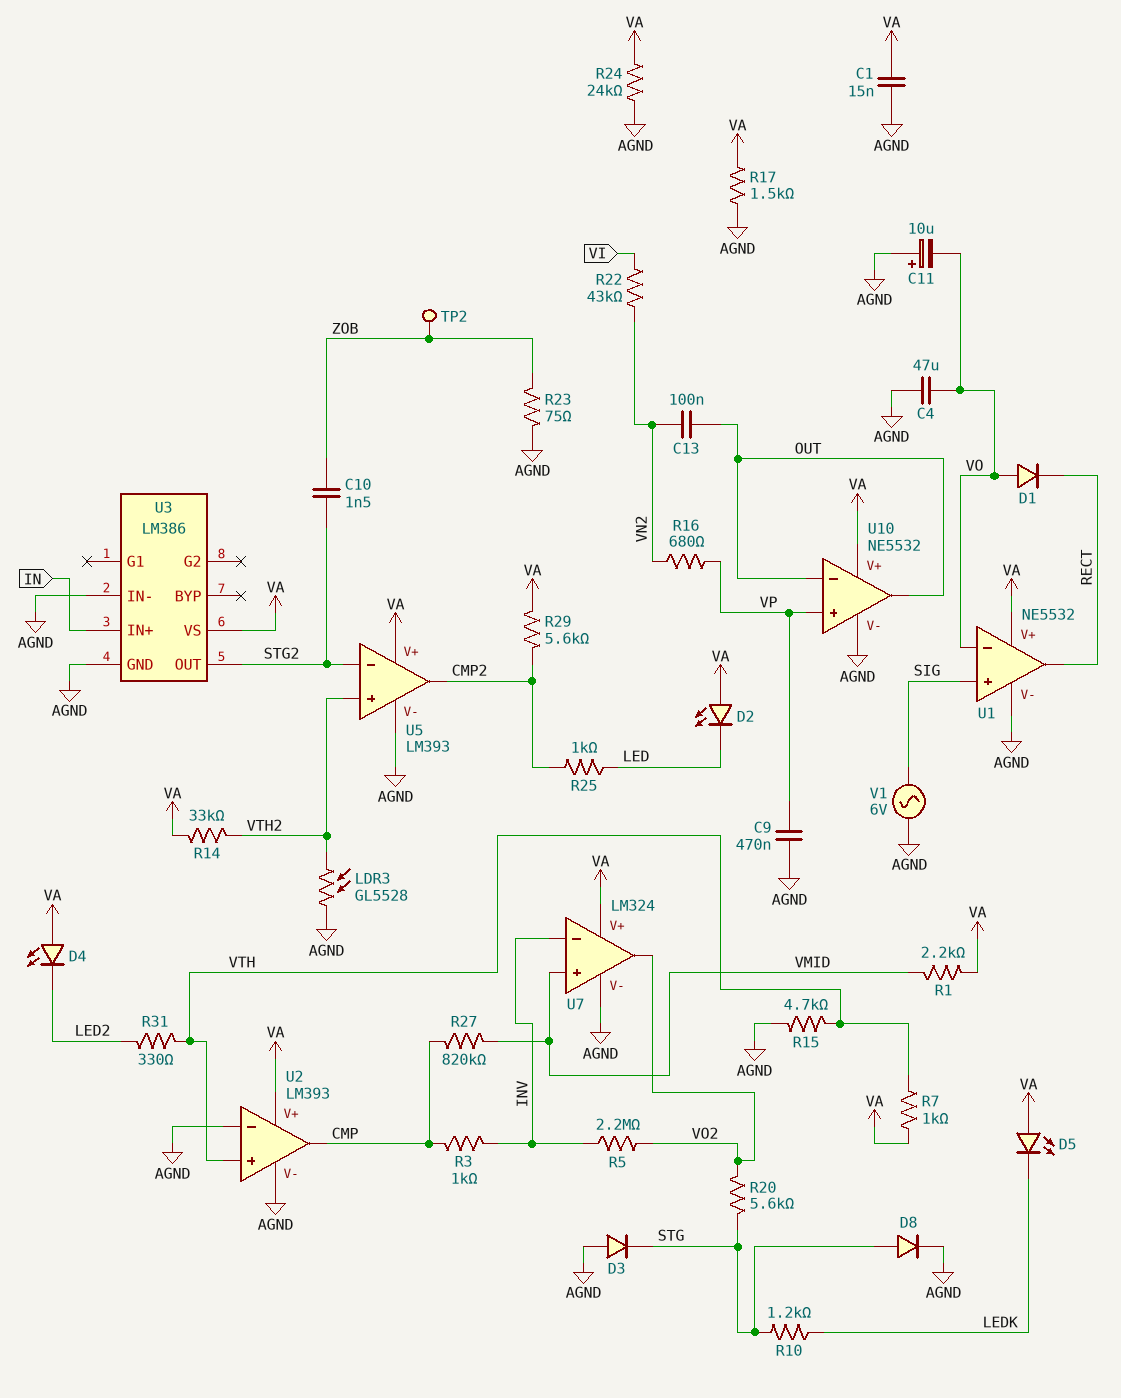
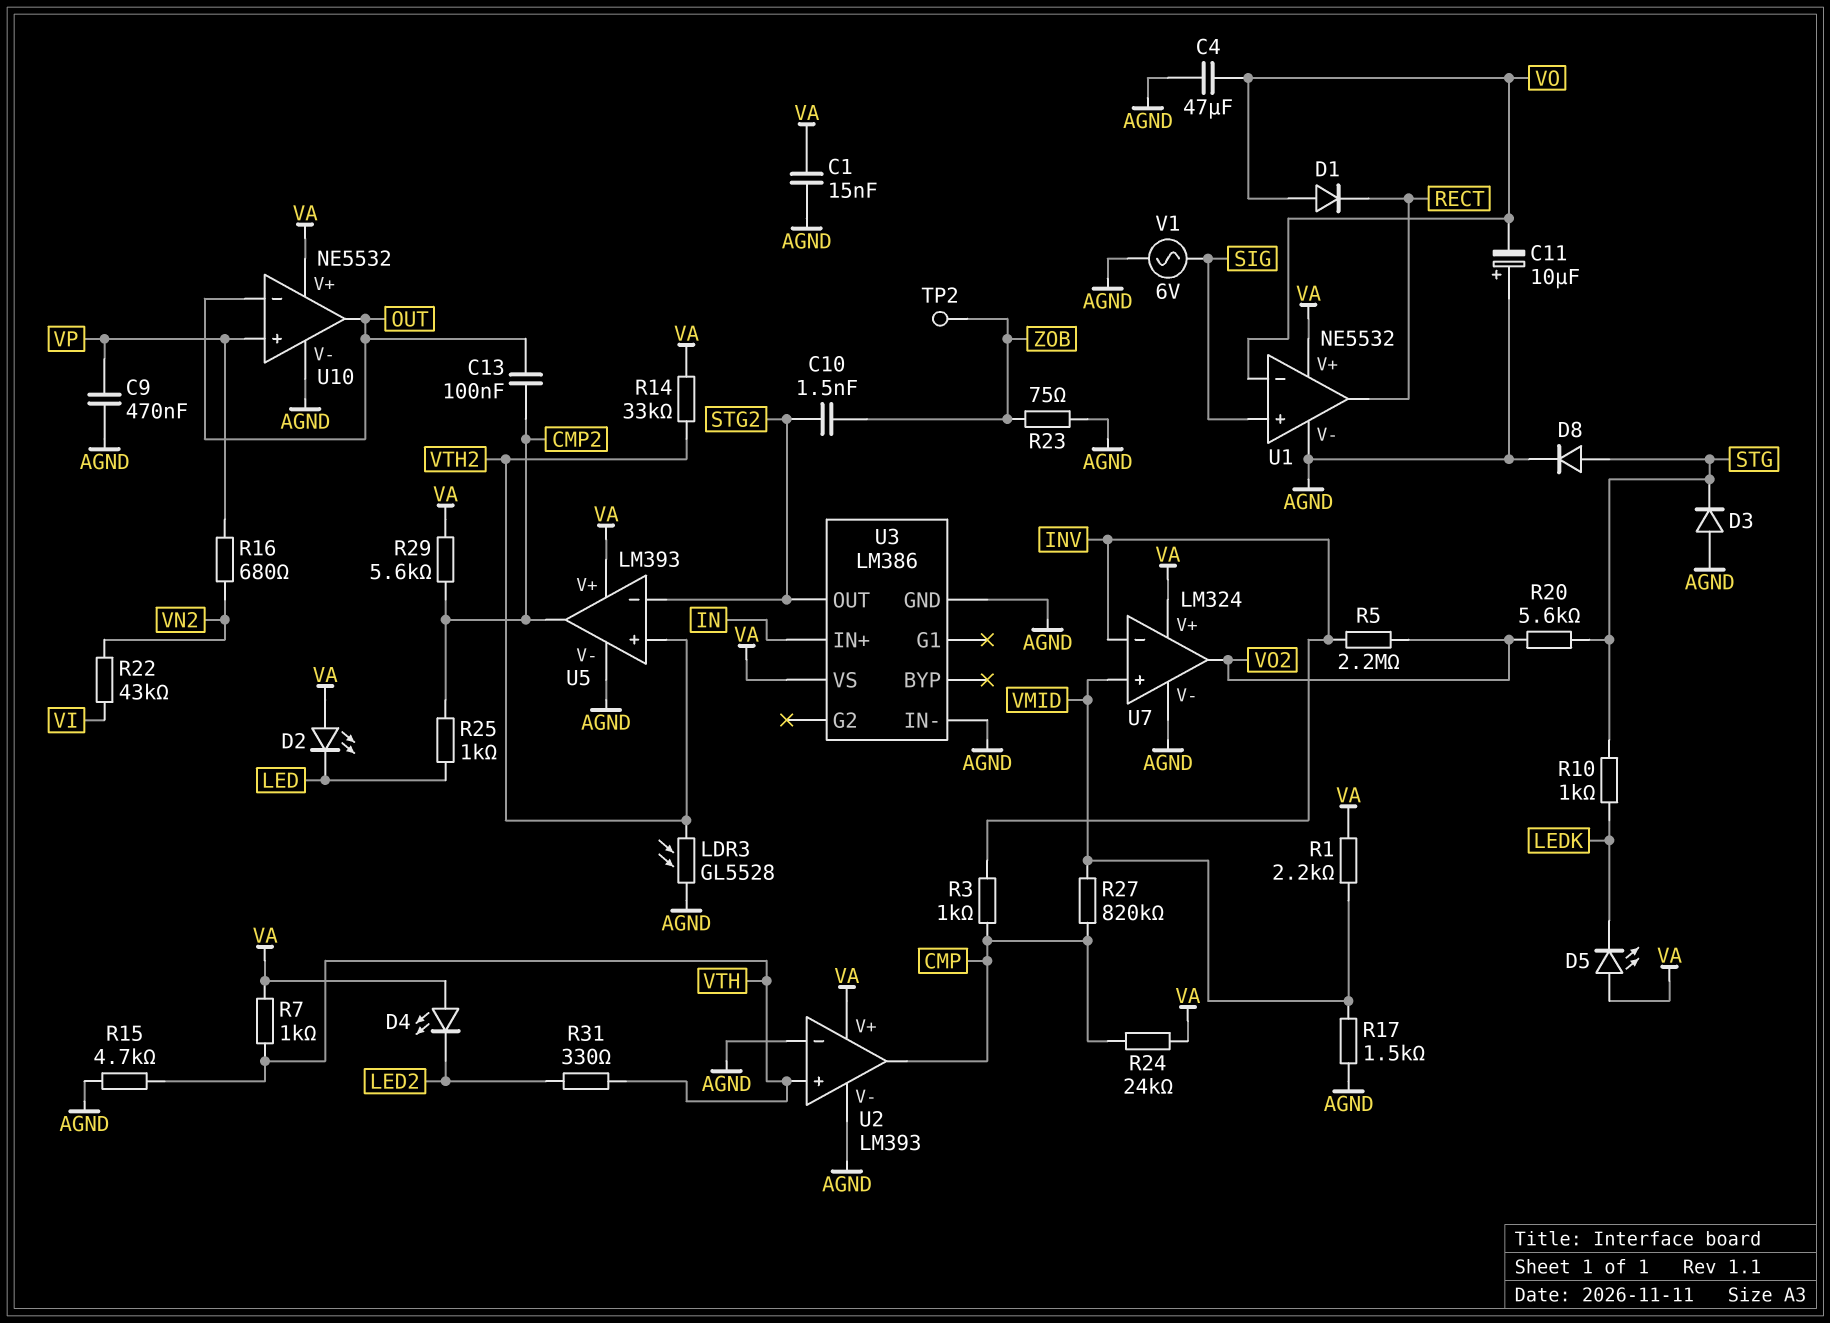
C13: 100nF (OUT, VN2) -> 100nF (CMP2, OUT)
R10: 1.2k (LEDK, STG) -> 1k (LEDK, STG)
R17: 1.5k (AGND, VA) -> 1.5k (AGND, VMID)
R24: 24k (AGND, VA) -> 24k (CMP, VA)

